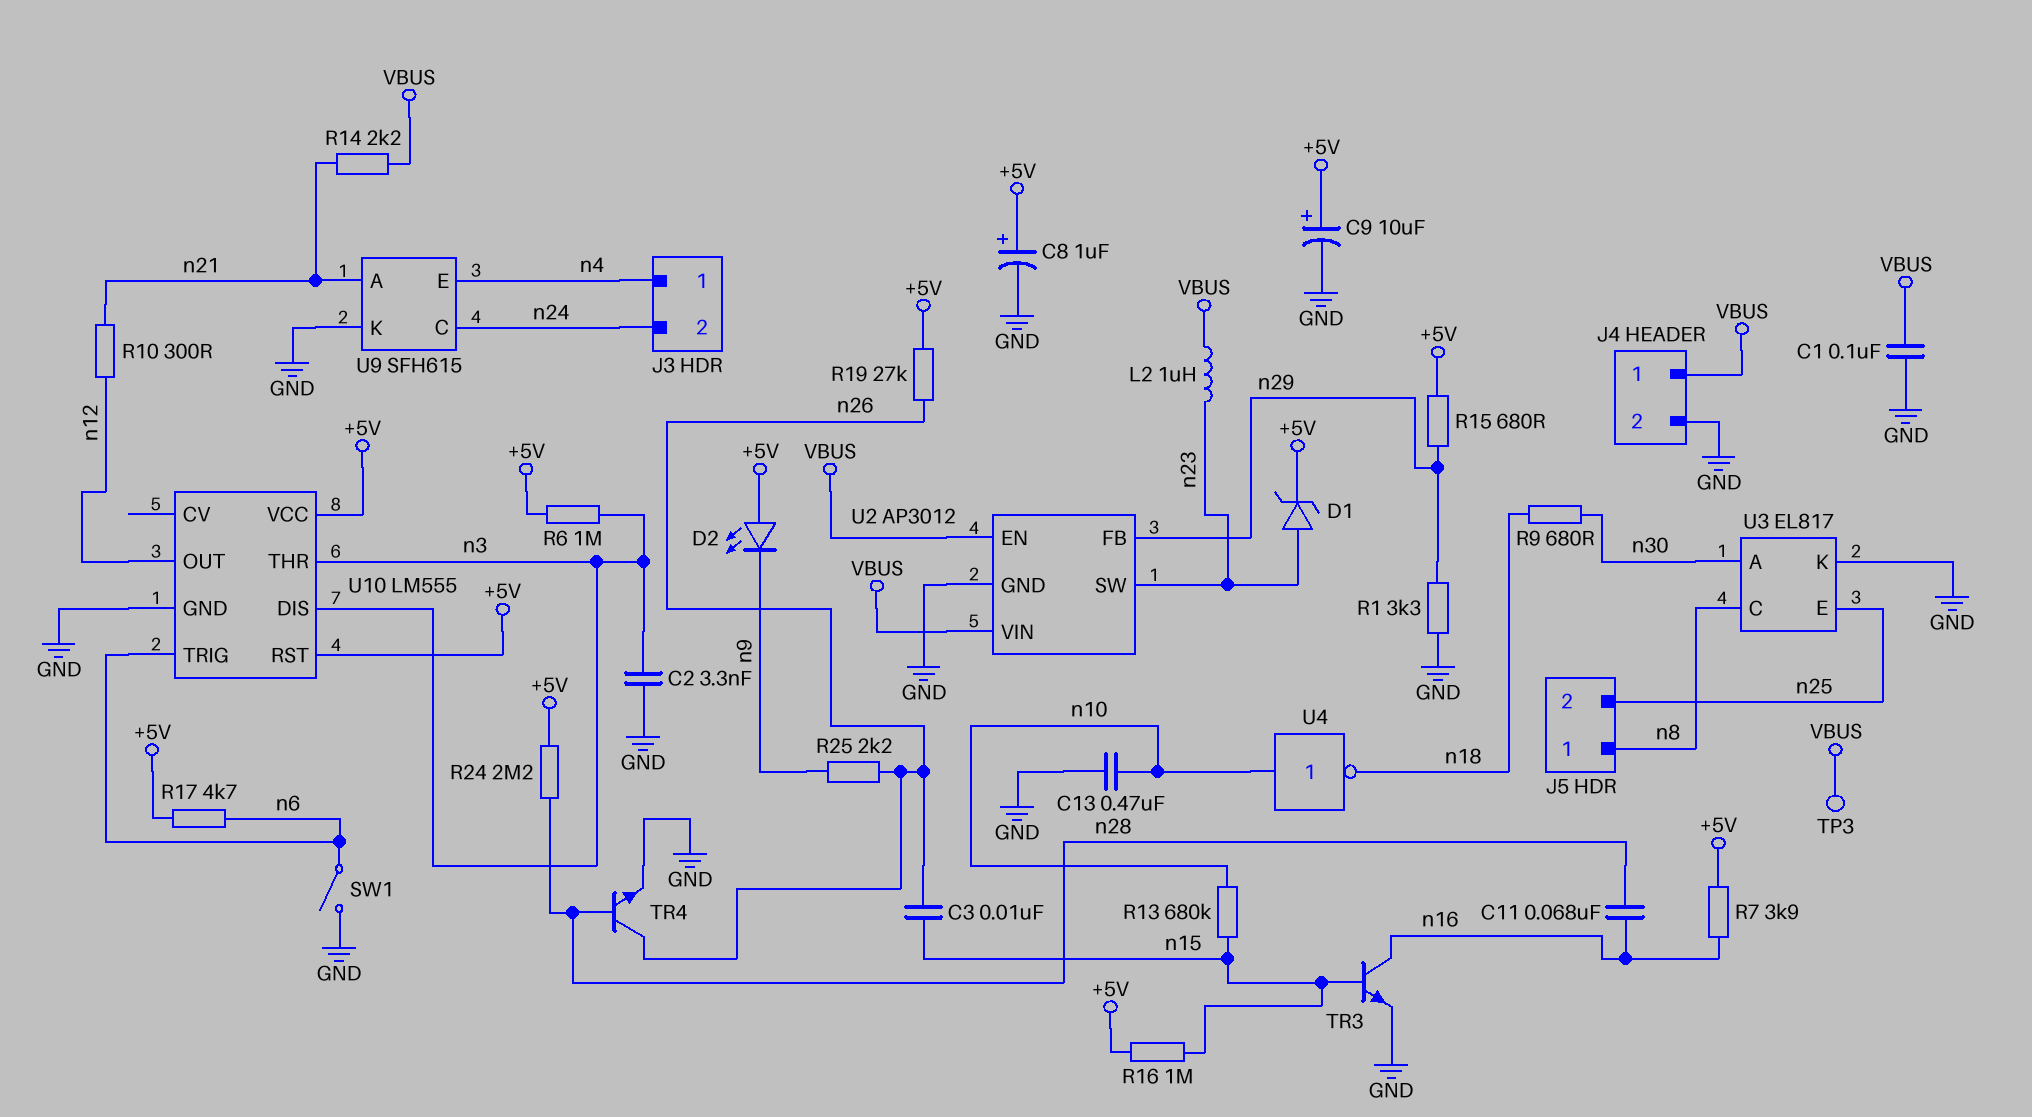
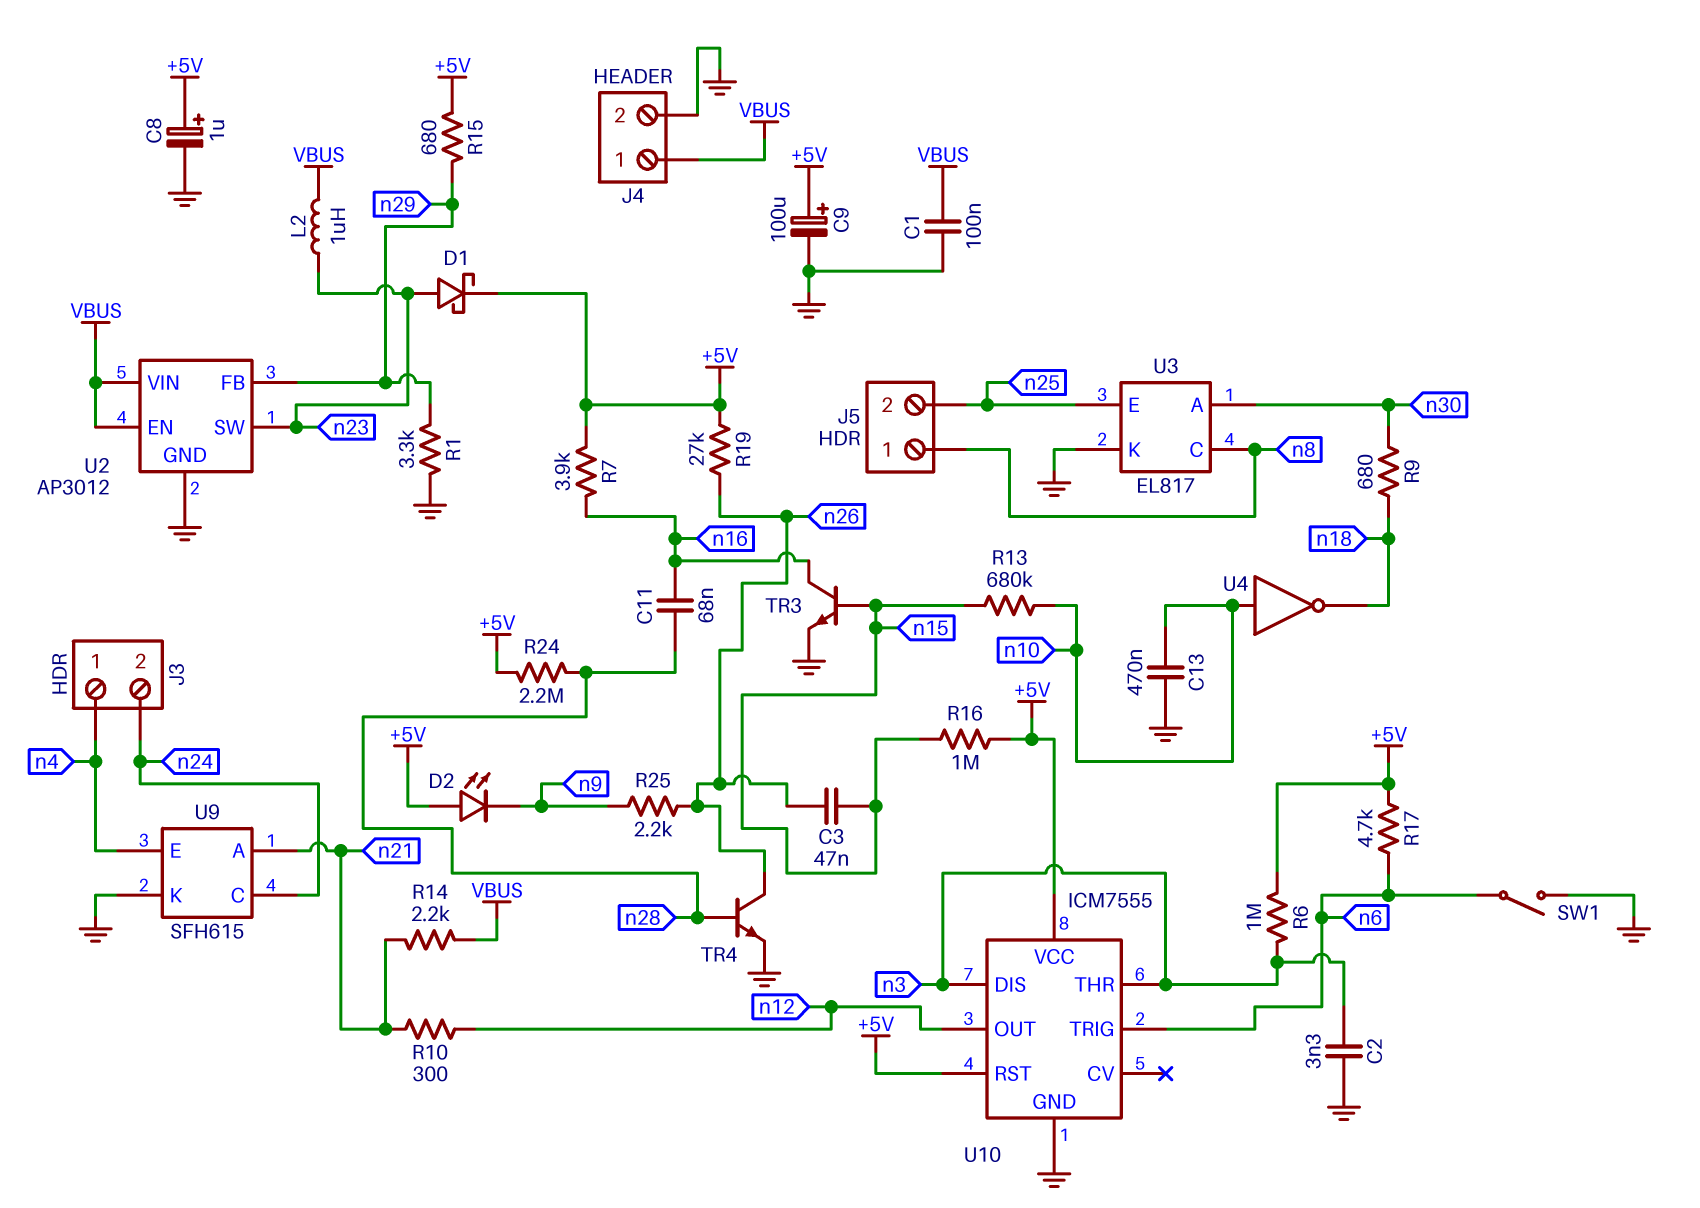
C3: 10nF (n15, n26) -> 47nF (n15, n26)
C9: 10uF (plus +5V, minus GND) -> 100uF (plus +5V, minus GND)
D1: zener (A n23, K +5V) -> schottky (A n23, K +5V)
TP3: test point (VBUS) -> none
U10: LM555 -> ICM7555

